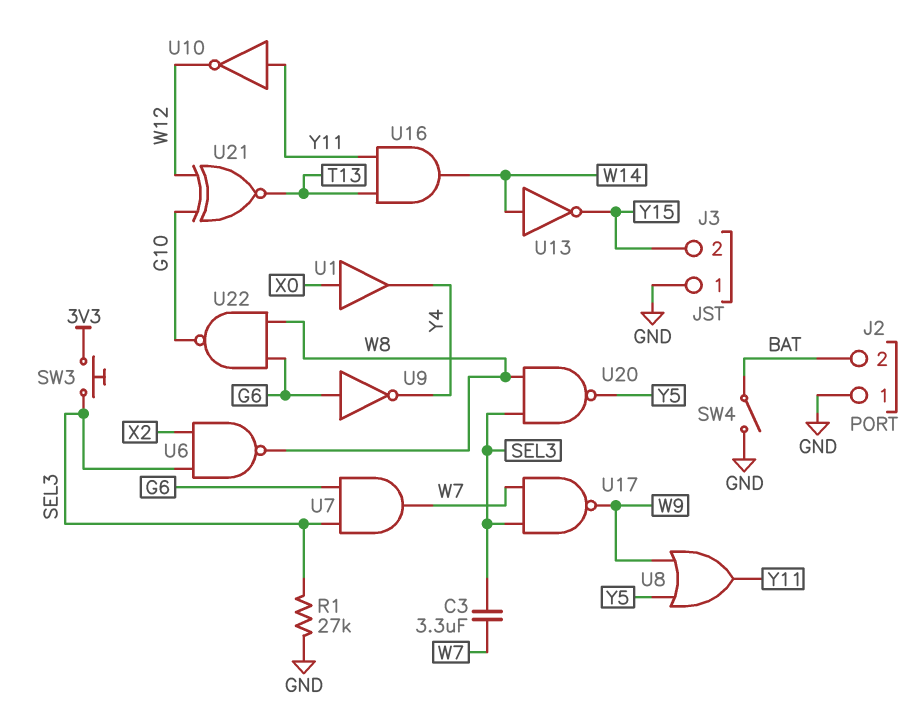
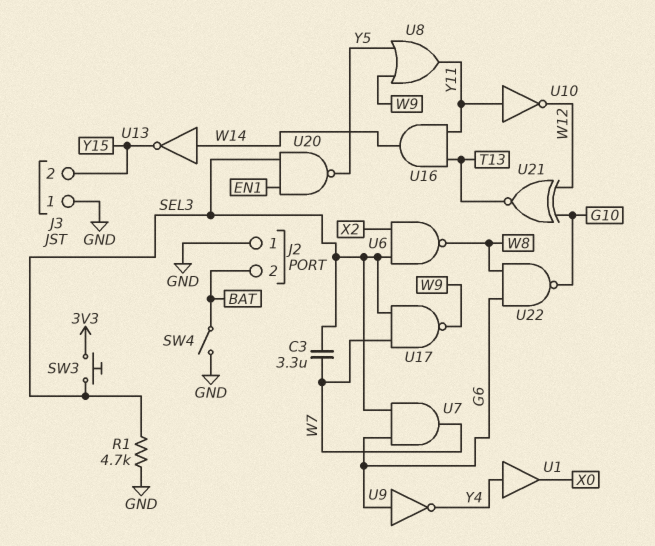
R1: 27k (GND, SEL3) -> 4.7k (GND, SEL3)
U1: buffer (in X0, out Y4) -> buffer (in Y4, out X0)
U20: NAND (in SEL3, in W8, out Y5) -> NAND (in EN1, in SEL3, out Y5)

